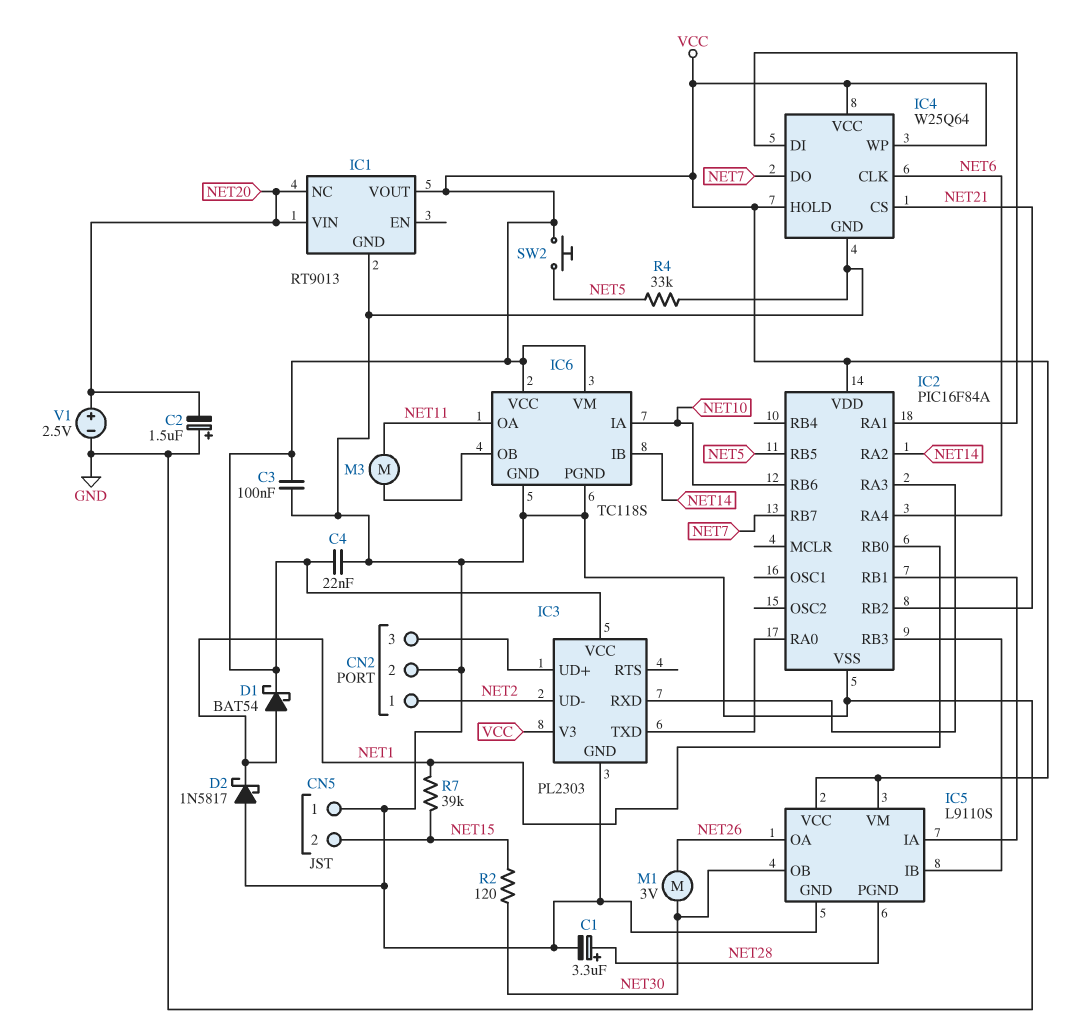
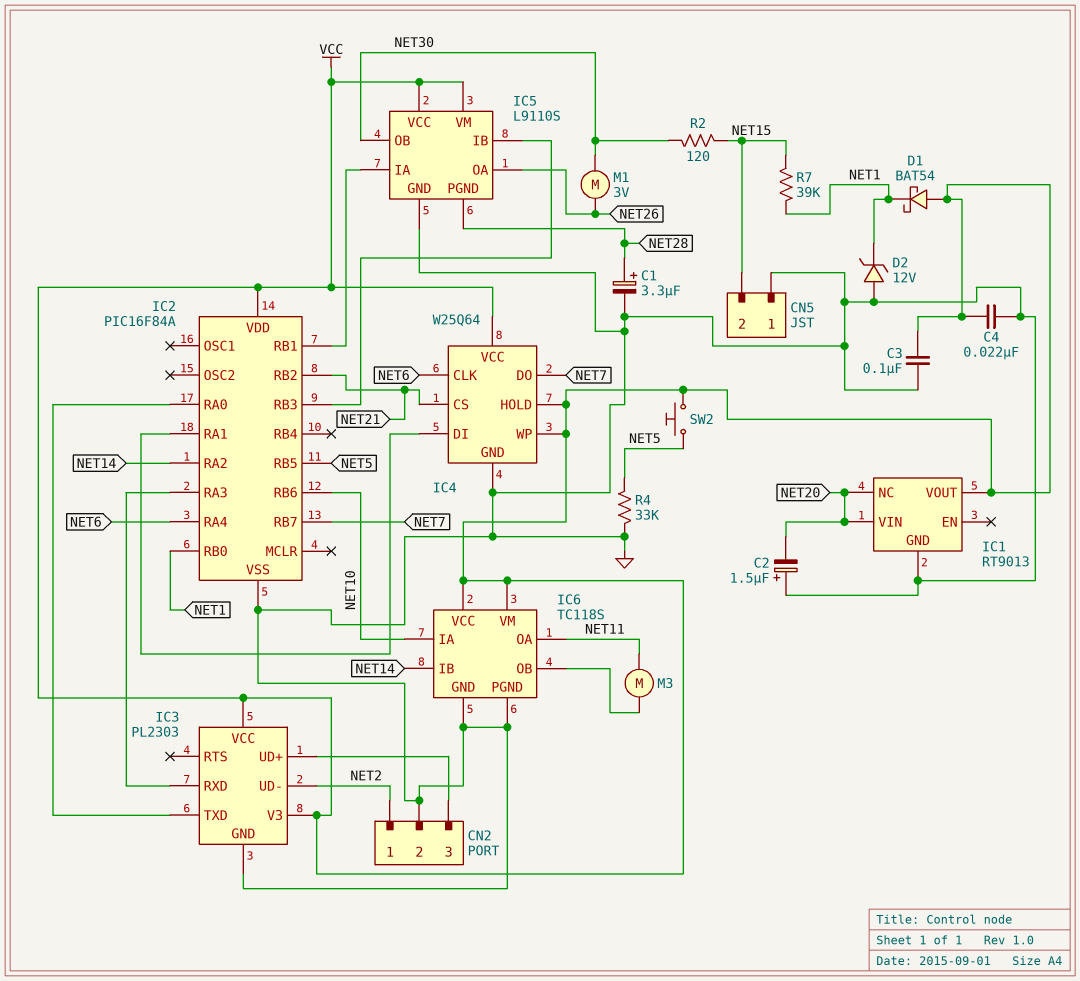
D1: schottky BAT54 (A NET1, K VCC) -> schottky BAT54 (A VCC, K NET1)
D2: schottky 1N5817 (A GND, K NET1) -> zener 12V (A GND, K NET1)
V1: 2.5V (plus NET20, minus GND) -> none

